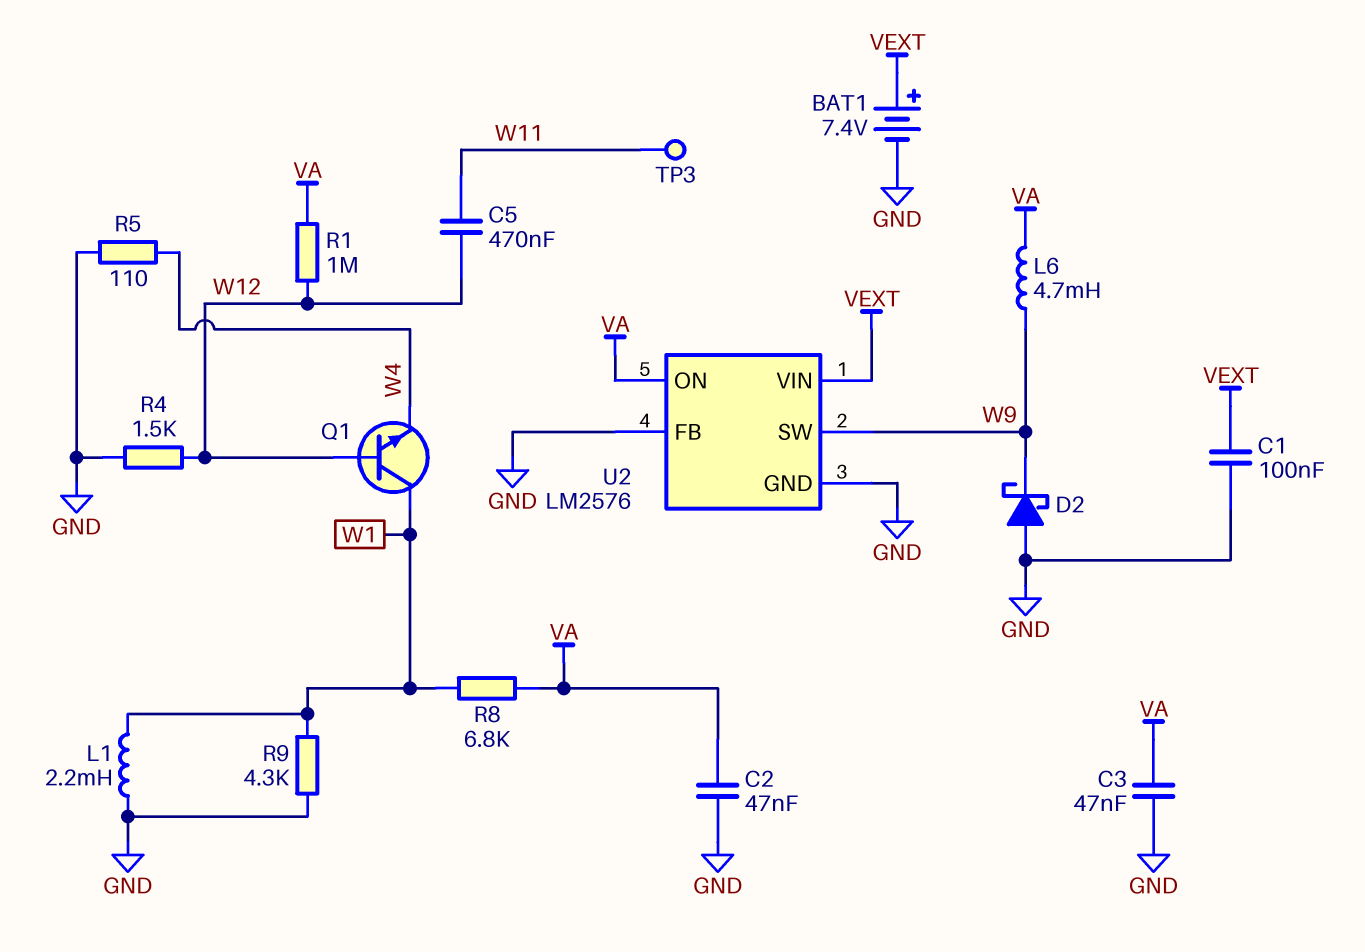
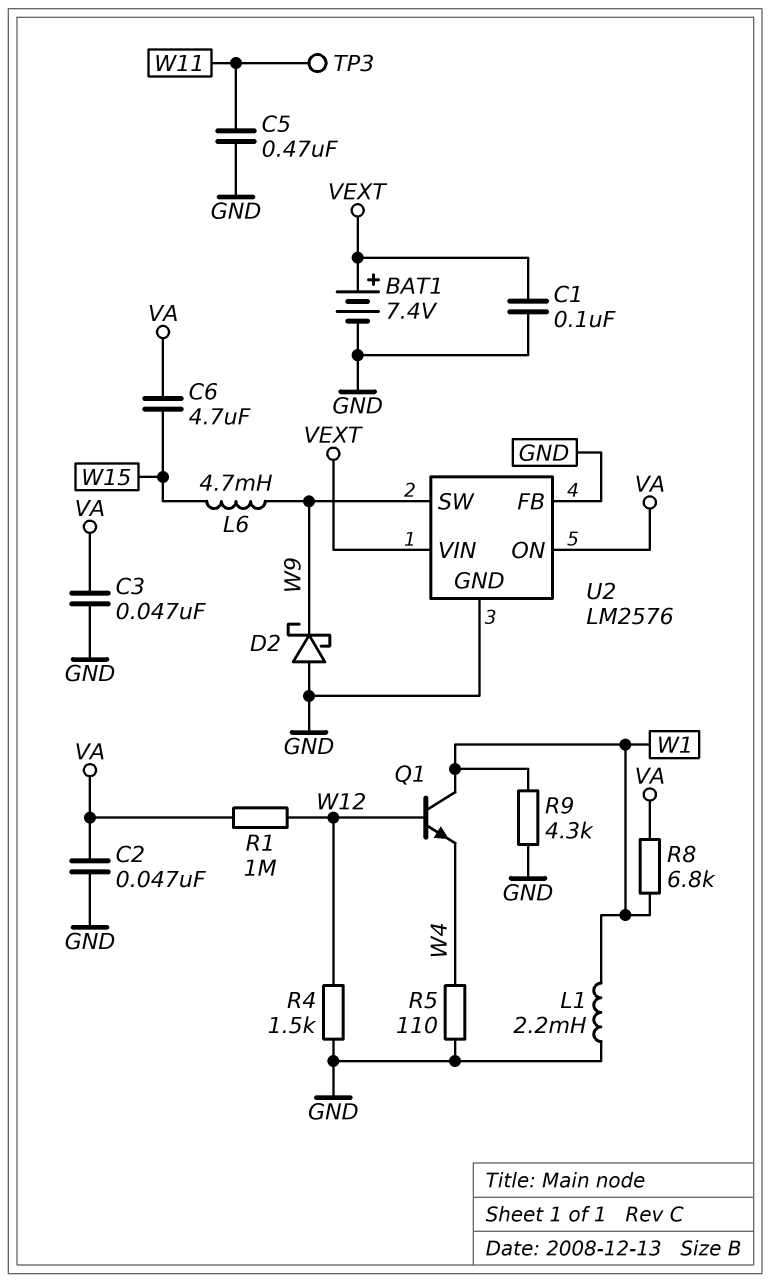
C5: 470nF (W11, W12) -> 470nF (GND, W11)
C6: none -> 4.7uF (VA, W15)
L6: 4.7mH (VA, W9) -> 4.7mH (W9, W15)

